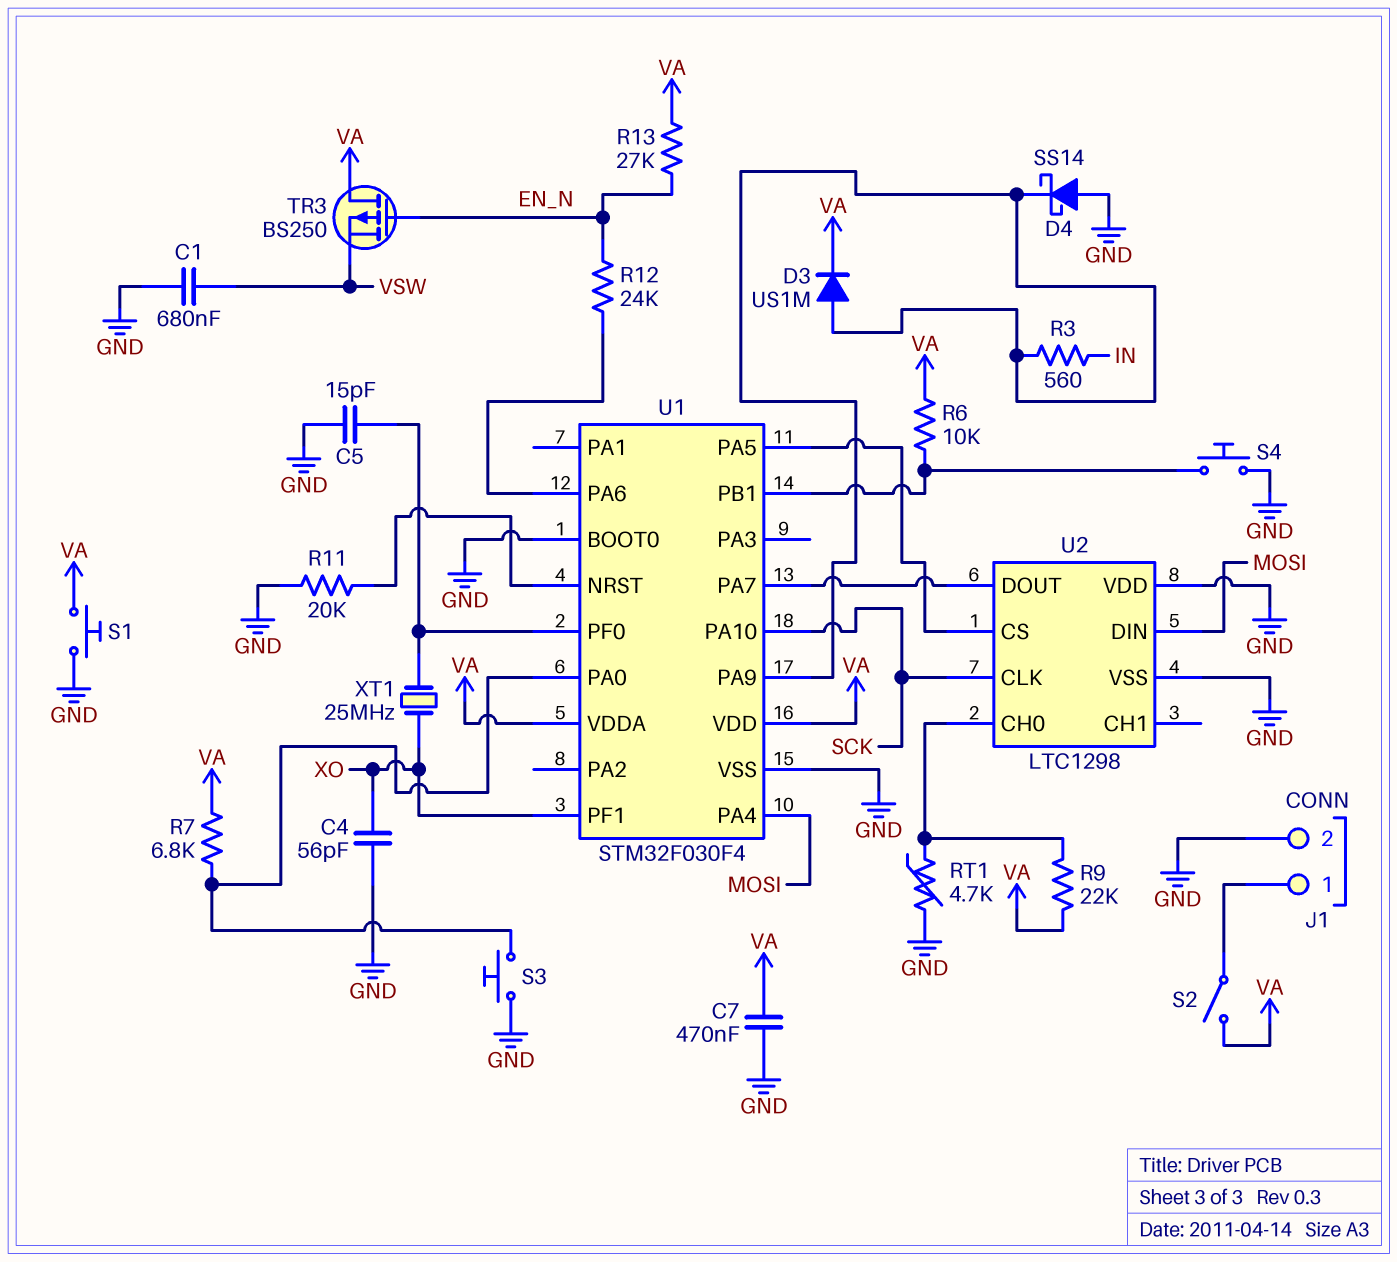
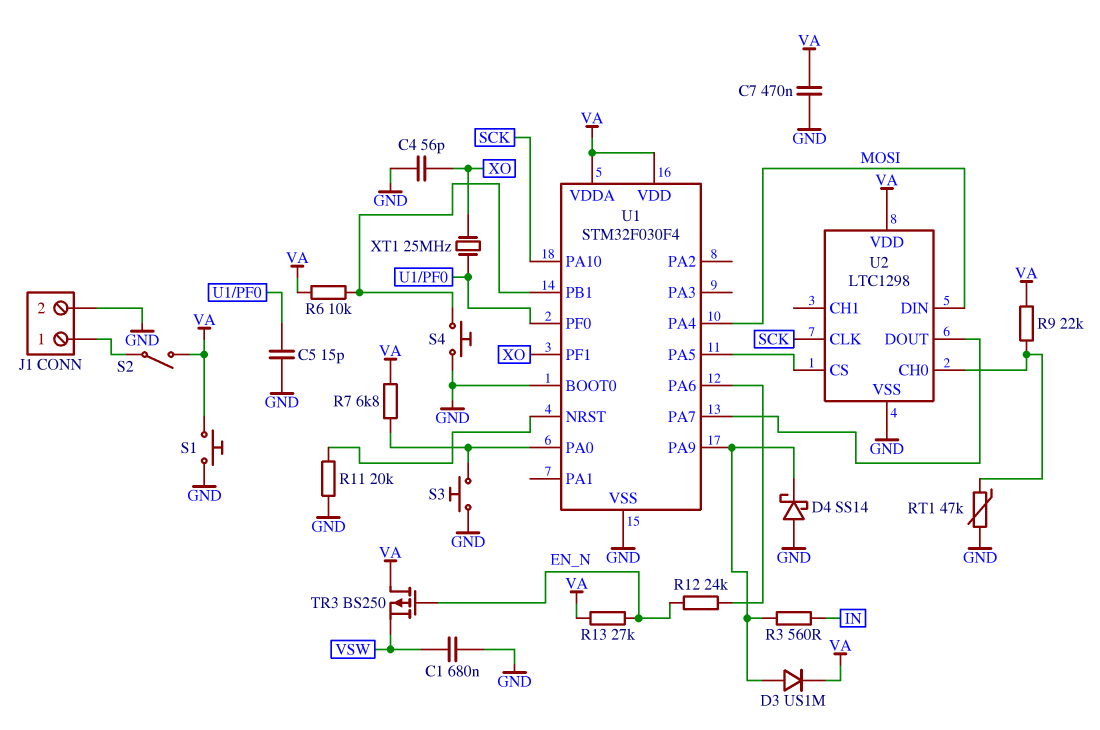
RT1: 4.7k (GND, U2/CH0) -> 47k (GND, U2/CH0)
U2 pin VDD: GND -> VA

